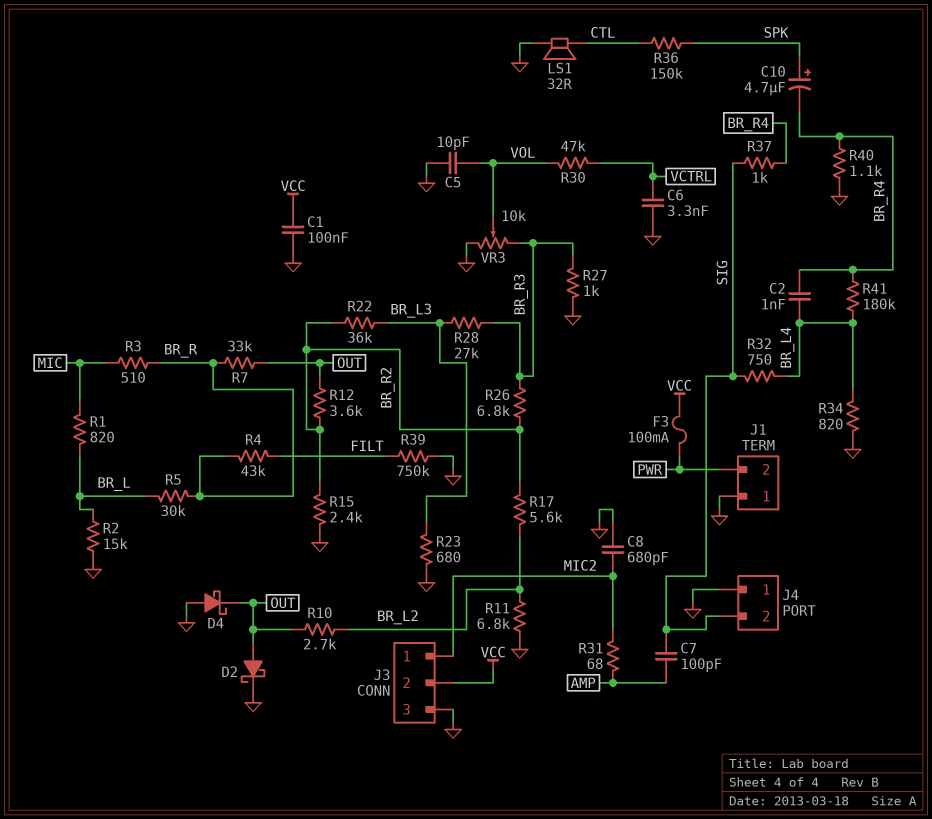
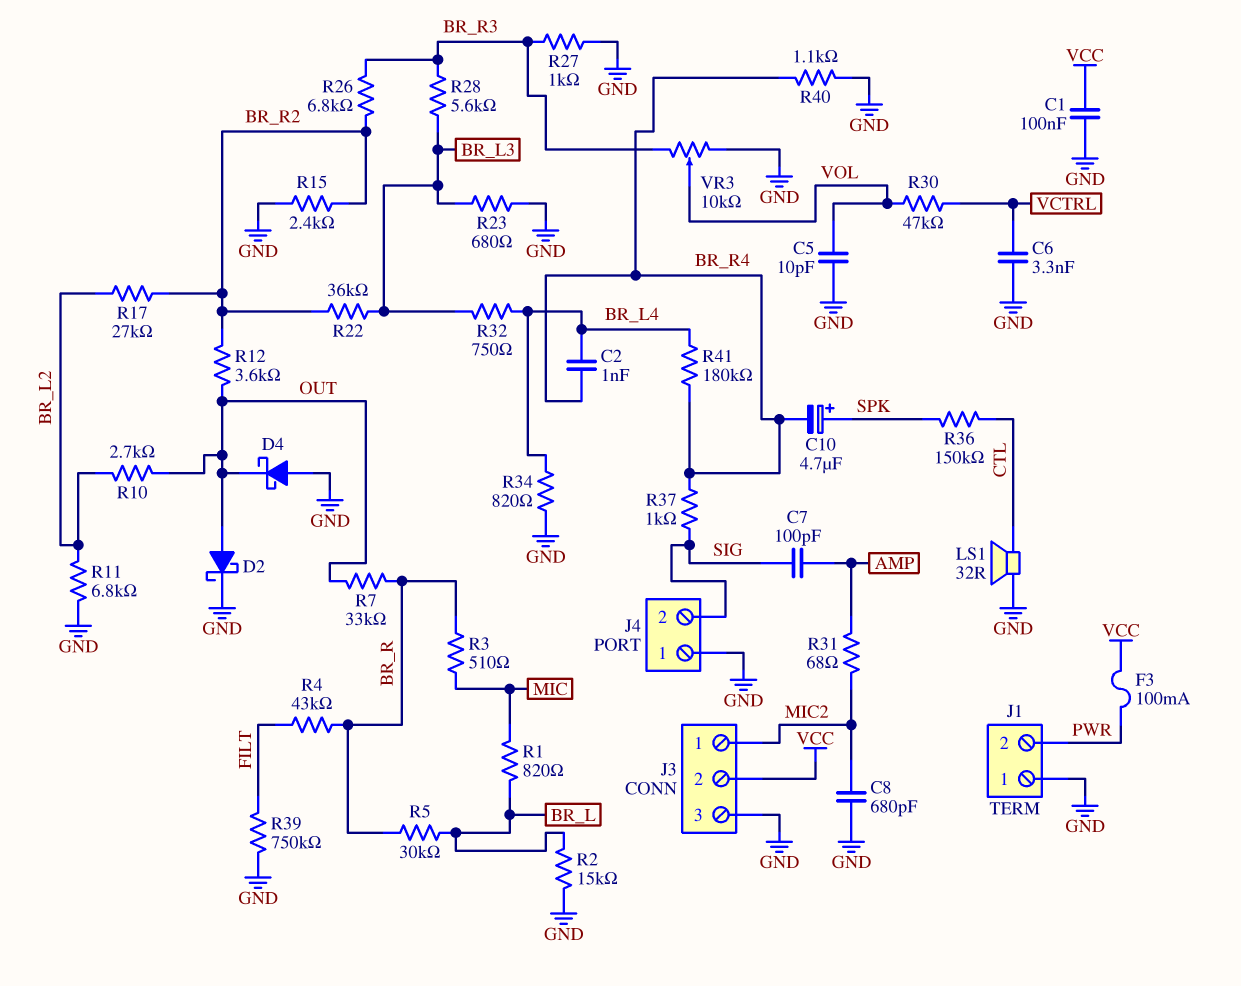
R17: 5.6k (BR_L2, BR_R2) -> 27k (BR_L2, BR_R2)
R28: 27k (BR_L3, BR_R3) -> 5.6k (BR_L3, BR_R3)
R32: 750 (BR_L4, SIG) -> 750 (BR_L3, BR_L4)

